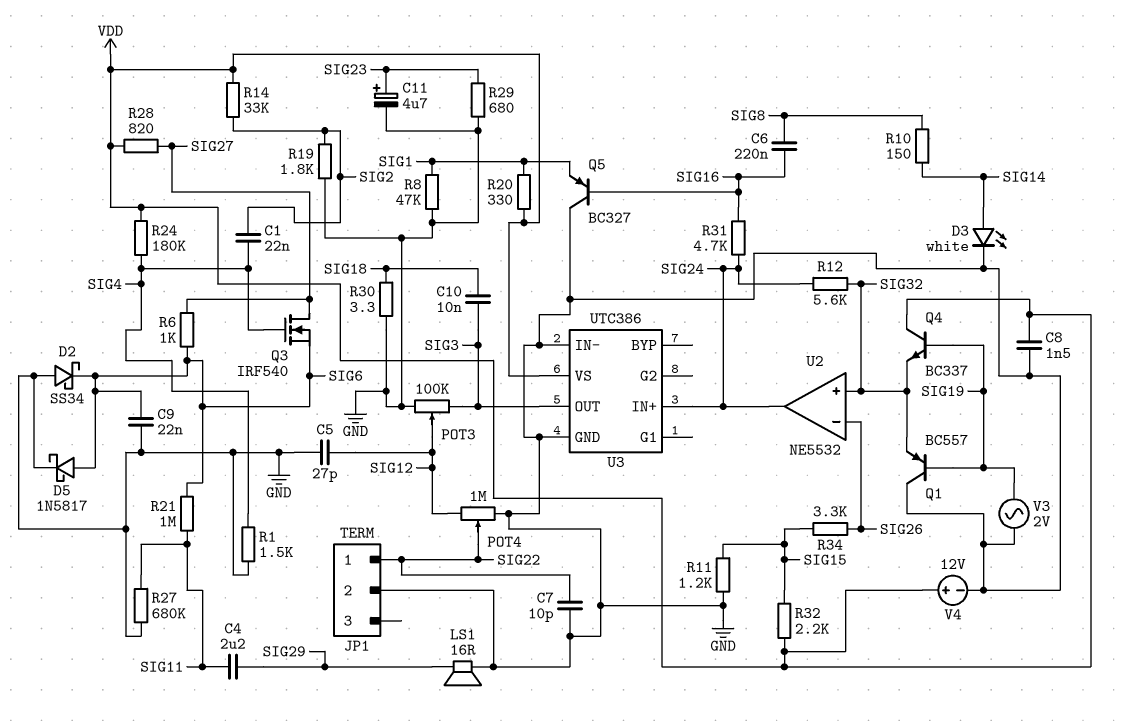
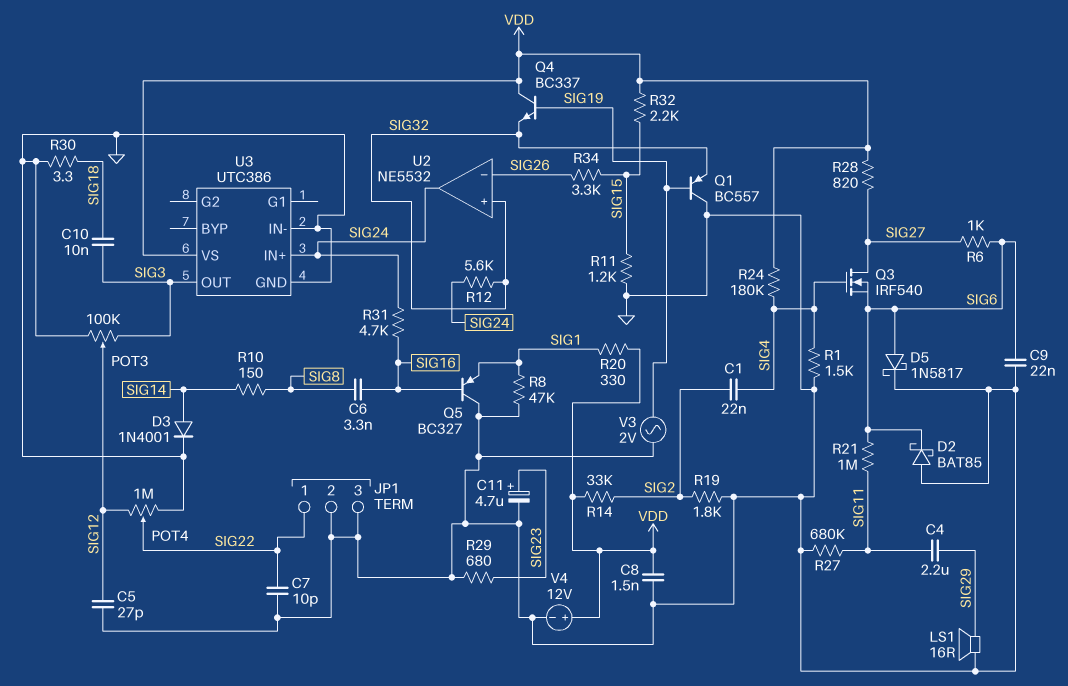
C6: 220nF (SIG8, SIG16) -> 3.3nF (SIG8, SIG16)
D2: schottky SS34 (A GND, K SIG6) -> schottky BAT85 (A GND, K SIG6)
D3: LED white (A SIG14, K GND) -> diode 1N4001 (A SIG14, K GND)
JP1 pin 3: none -> GND

